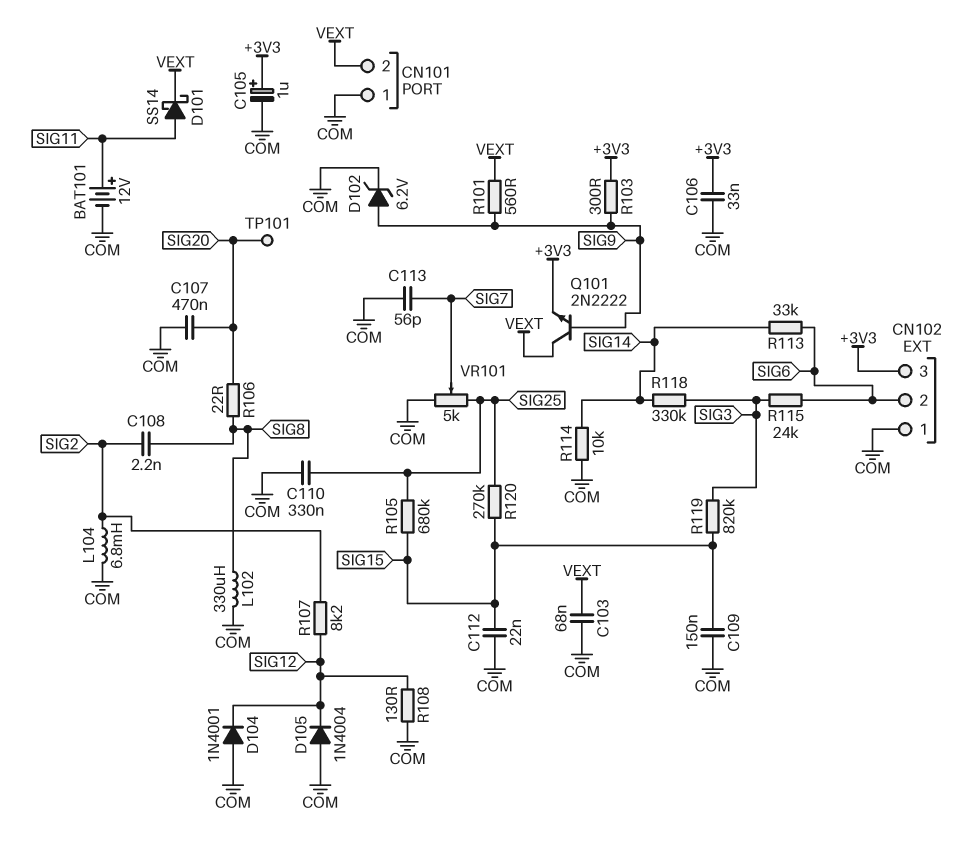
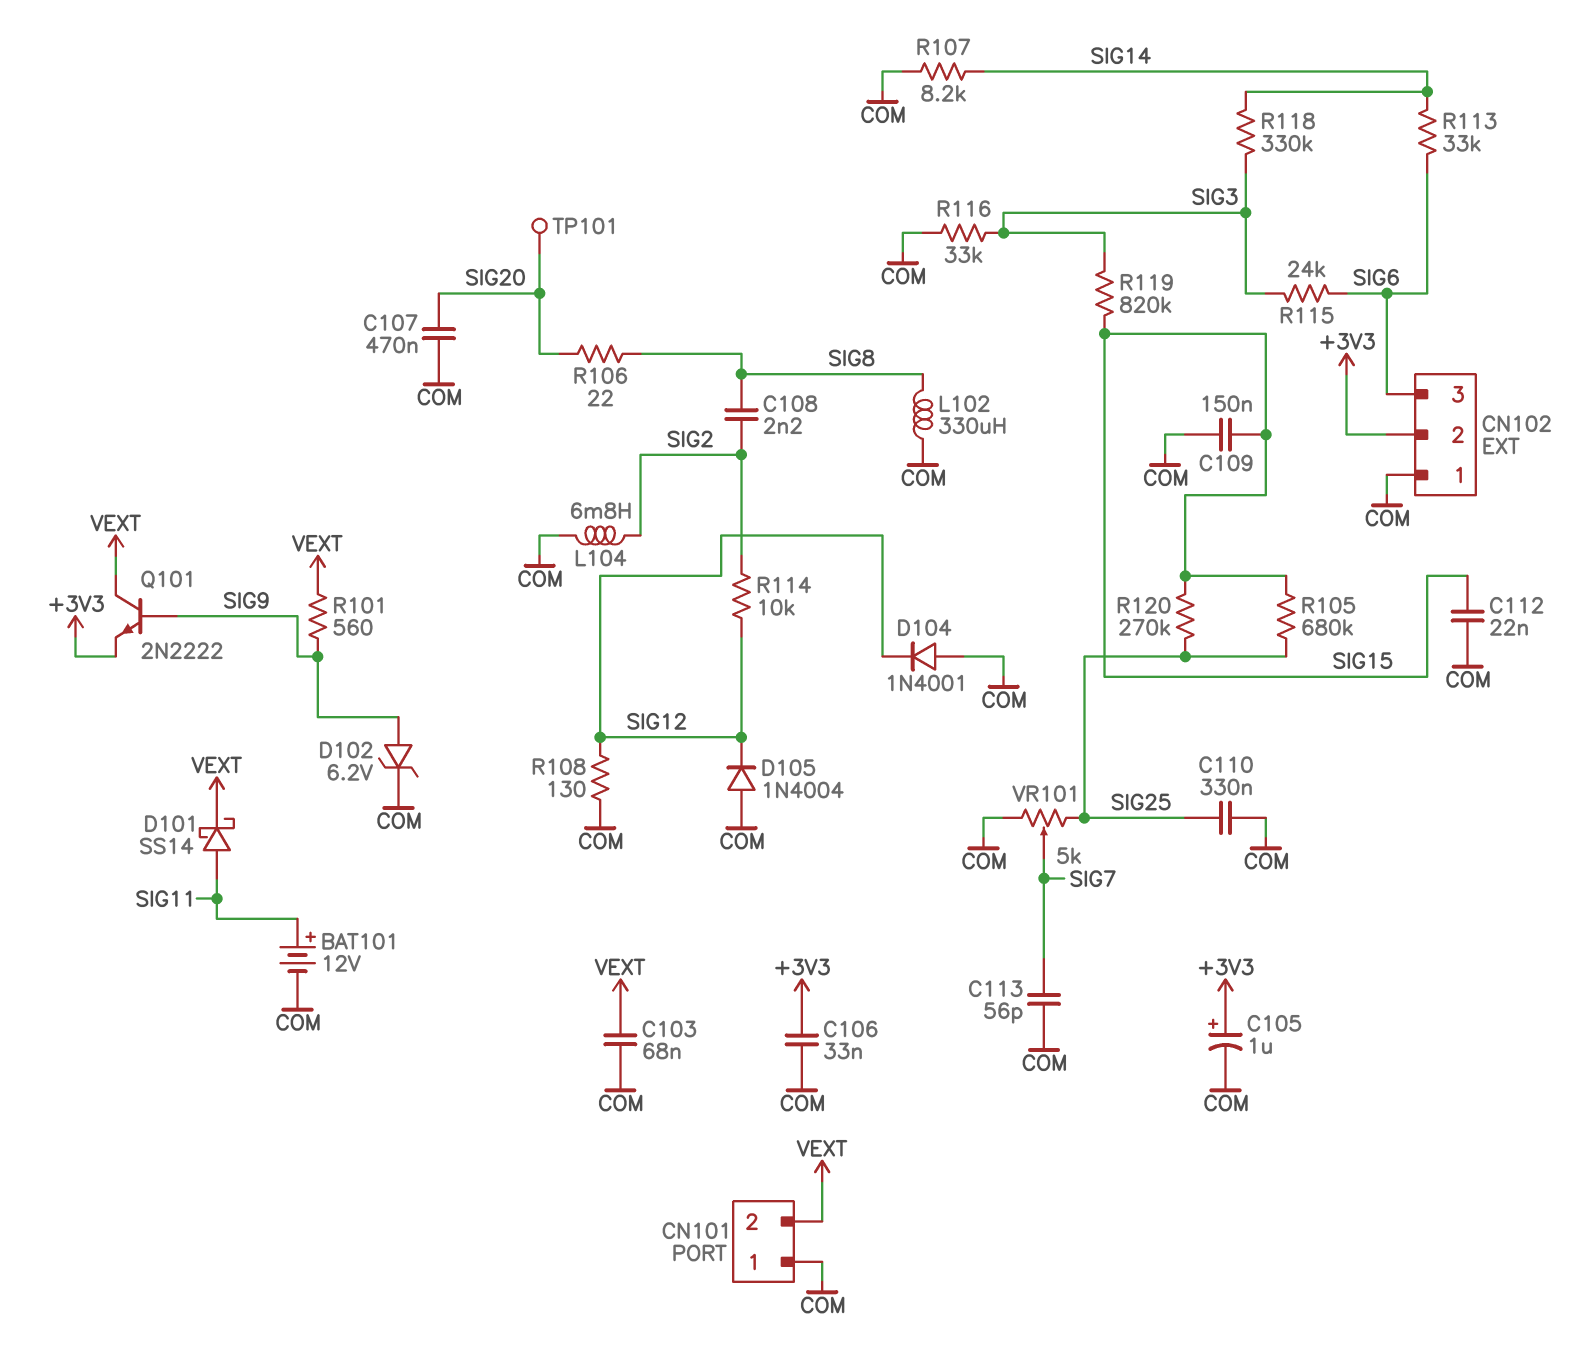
CN102 pin 2: SIG6 -> +3V3
CN102 pin 3: +3V3 -> SIG6
R103: 300 (+3V3, SIG9) -> none
R107: 8.2k (SIG2, SIG12) -> 8.2k (COM, SIG14)
R114: 10k (COM, SIG14) -> 10k (SIG2, SIG12)
R116: none -> 33k (COM, SIG3)

